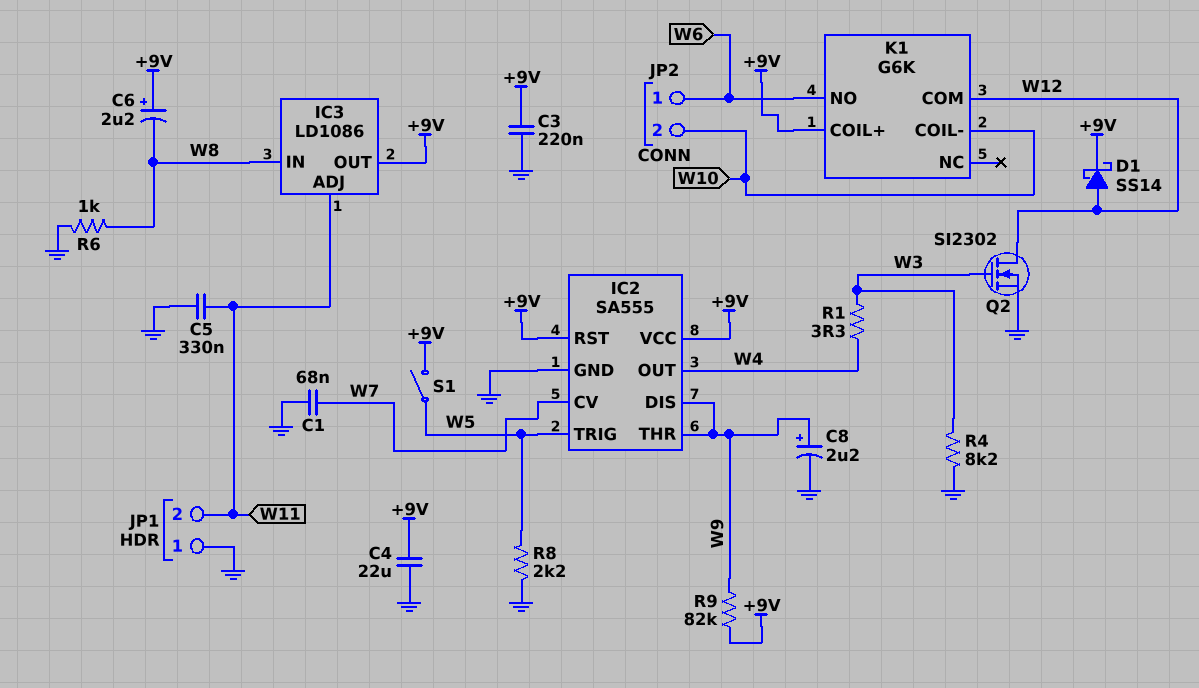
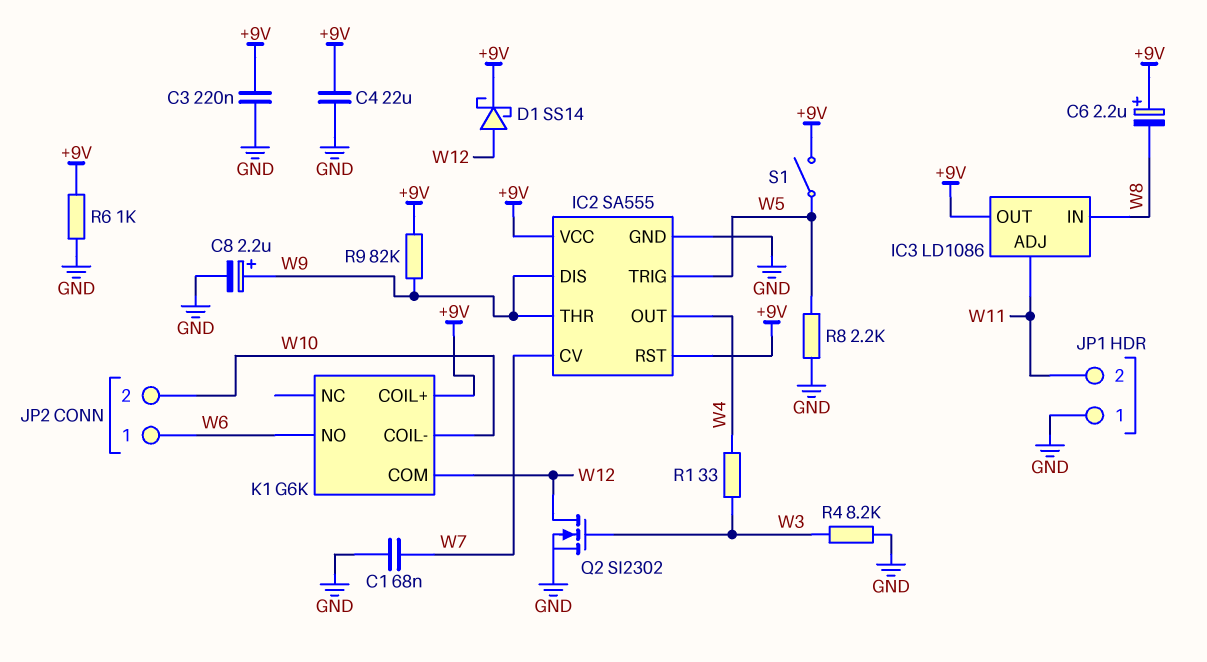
C5: 330nF (GND, W11) -> none
R1: 3.3 (W3, W4) -> 33 (W3, W4)
R6: 1k (GND, W8) -> 1k (+9V, GND)

